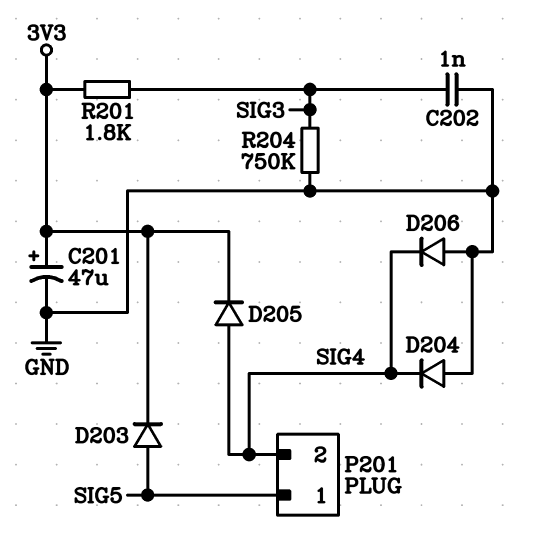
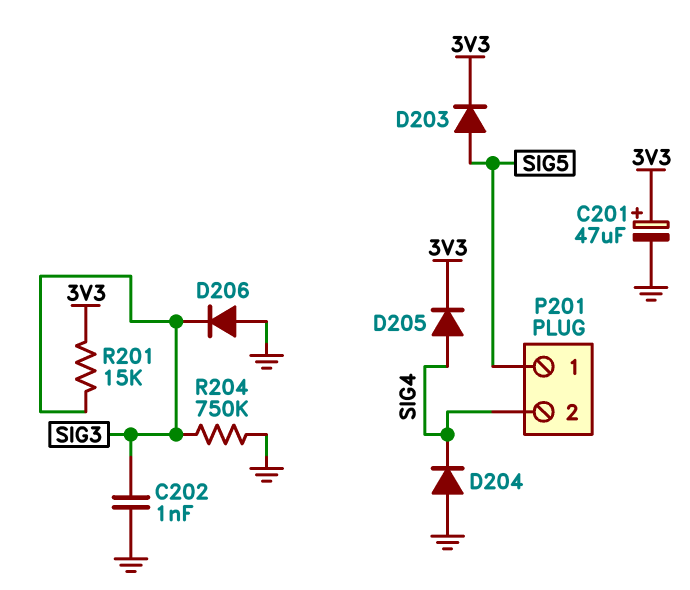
D206: diode (A GND, K SIG4) -> diode (A GND, K SIG3)
R201: 1.8k (3V3, SIG3) -> 15k (3V3, SIG3)

